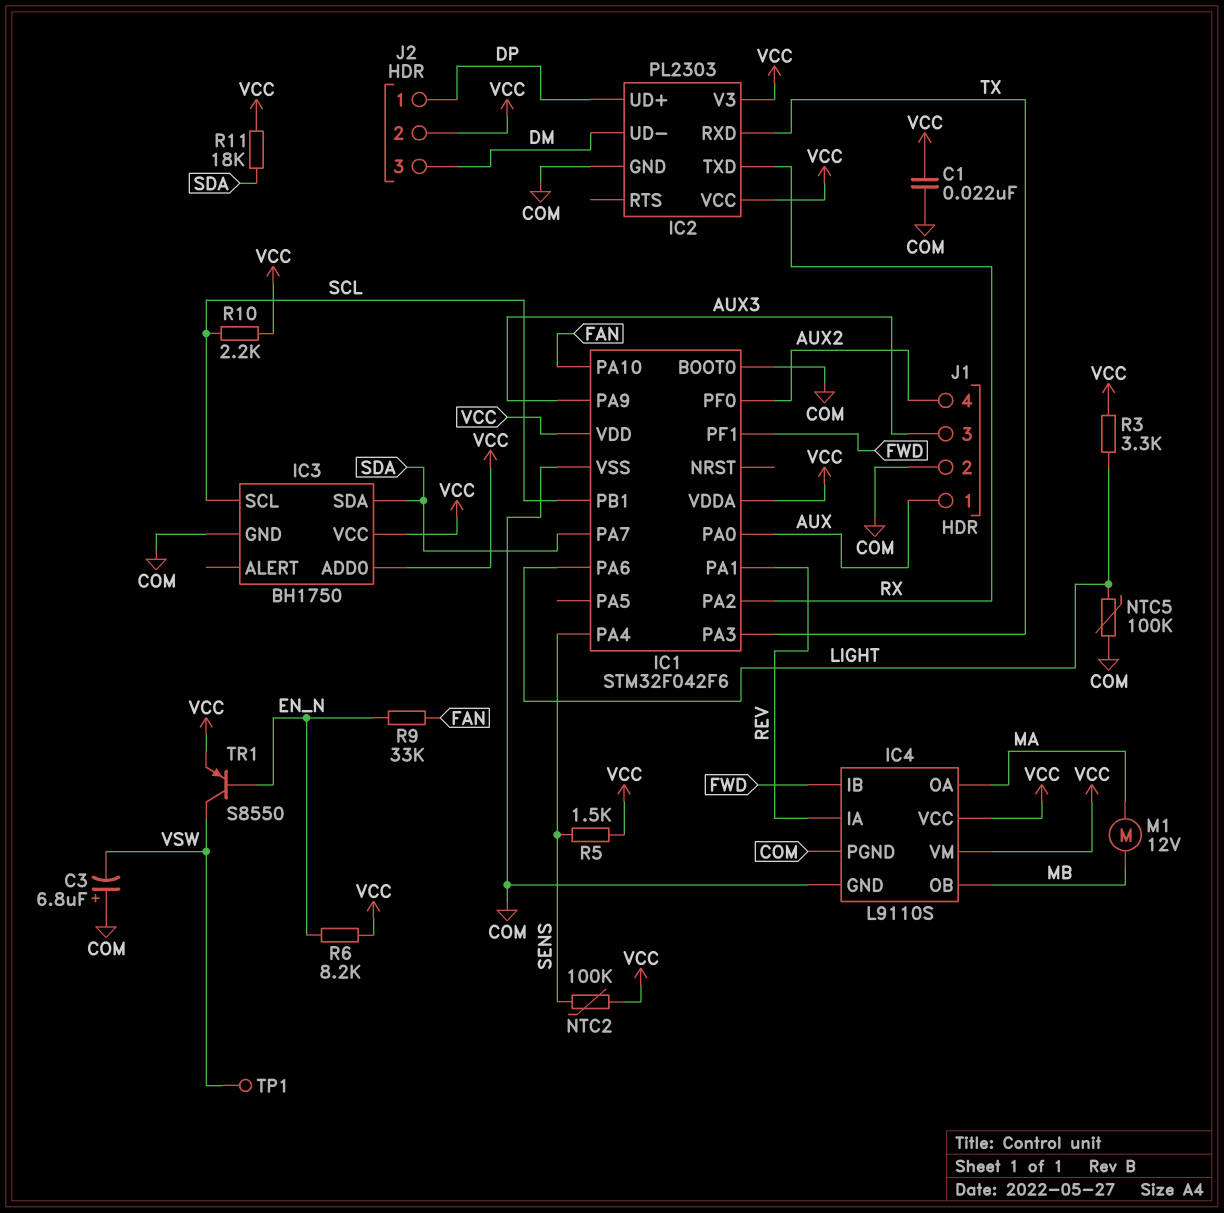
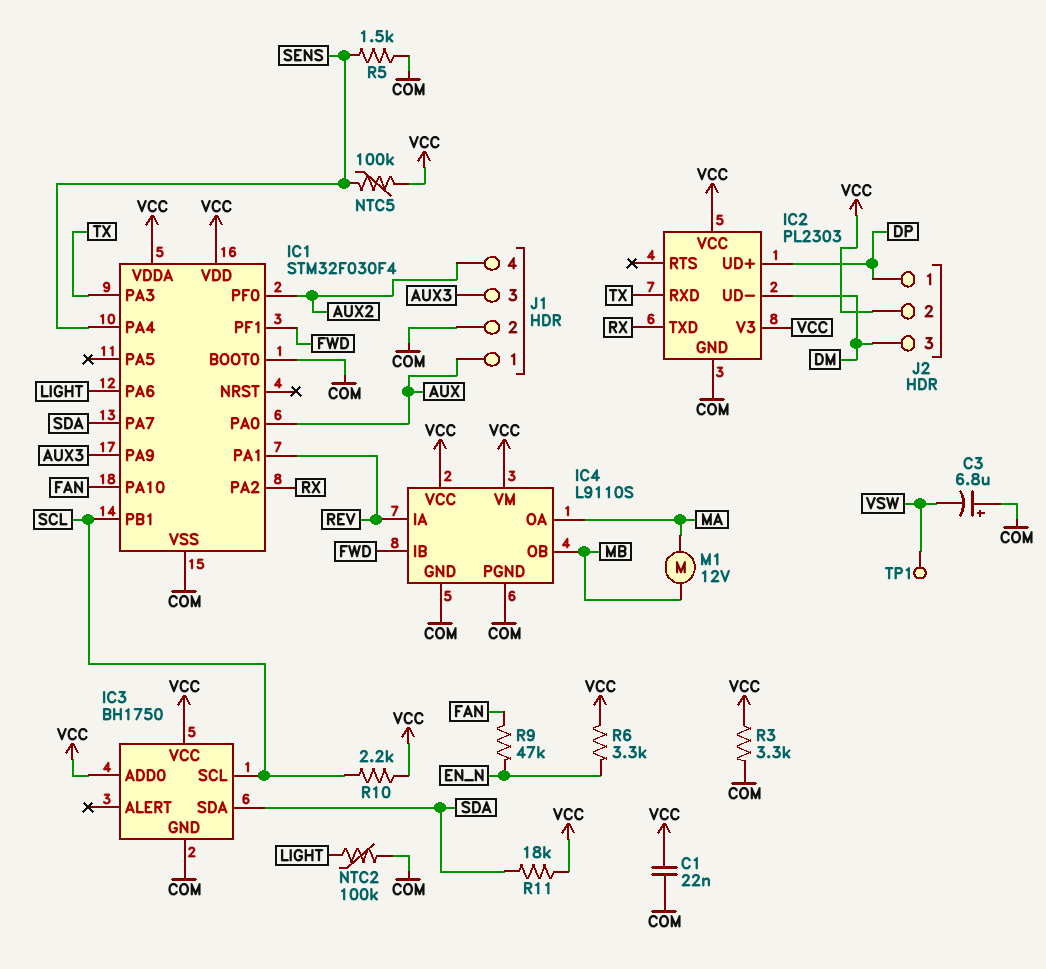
IC1: STM32F042F6 -> STM32F030F4
NTC2: 100k (SENS, VCC) -> 100k (COM, LIGHT)
NTC5: 100k (COM, LIGHT) -> 100k (SENS, VCC)
R3: 3.3k (LIGHT, VCC) -> 3.3k (COM, VCC)
R5: 1.5k (SENS, VCC) -> 1.5k (COM, SENS)
R6: 8.2k (EN_N, VCC) -> 3.3k (EN_N, VCC)
R9: 33k (EN_N, FAN) -> 47k (EN_N, FAN)
TR1: PNP S8550 (B EN_N, C VSW, E VCC) -> none

